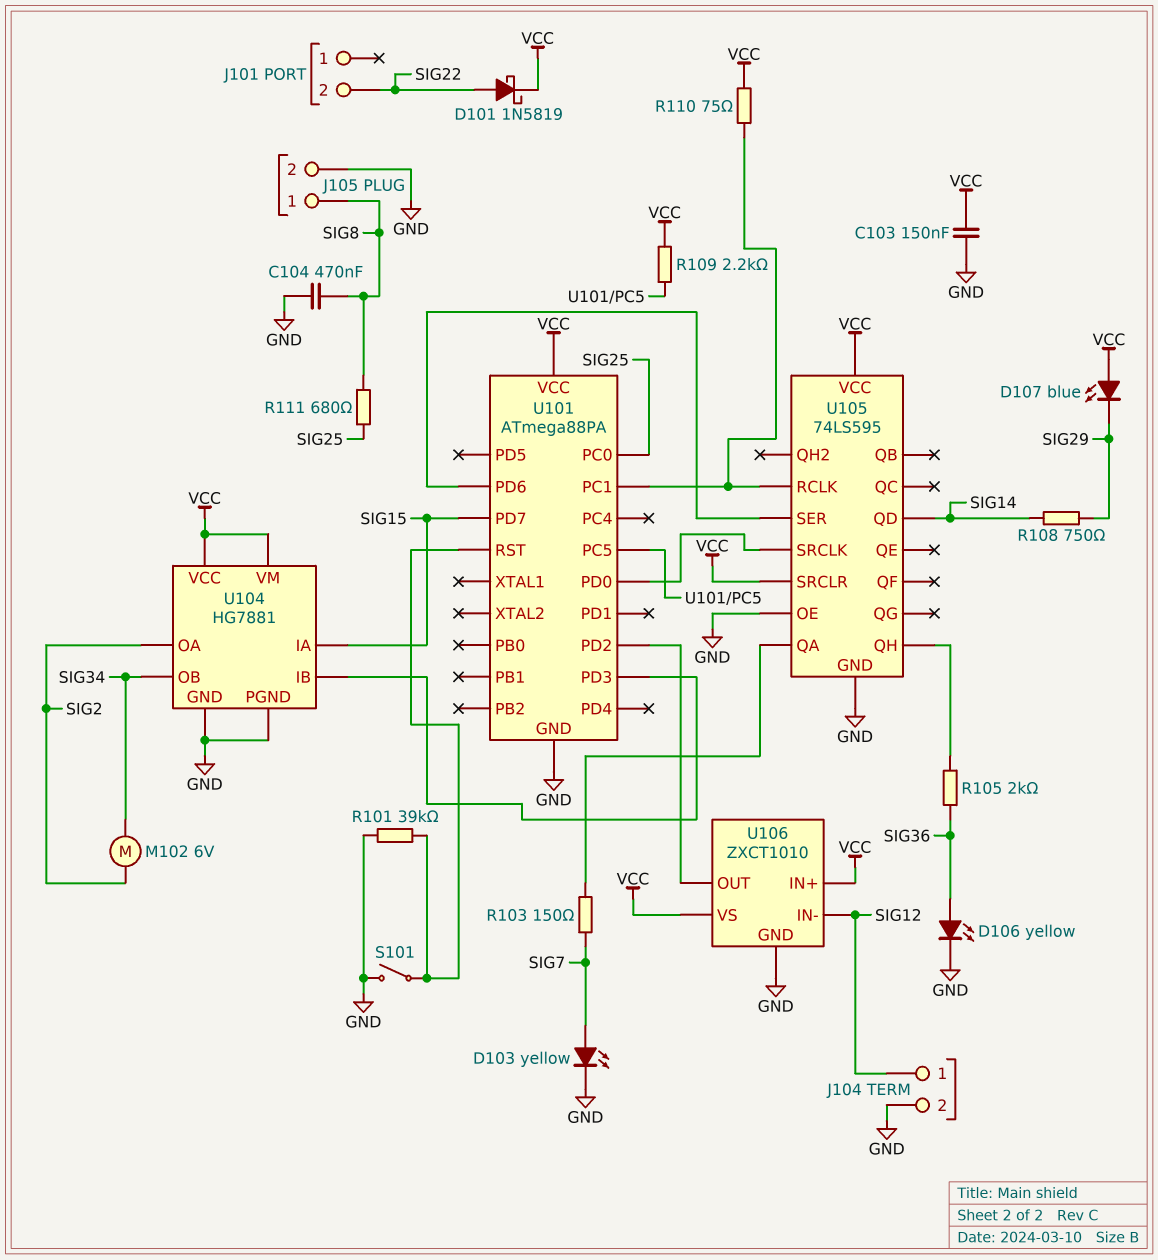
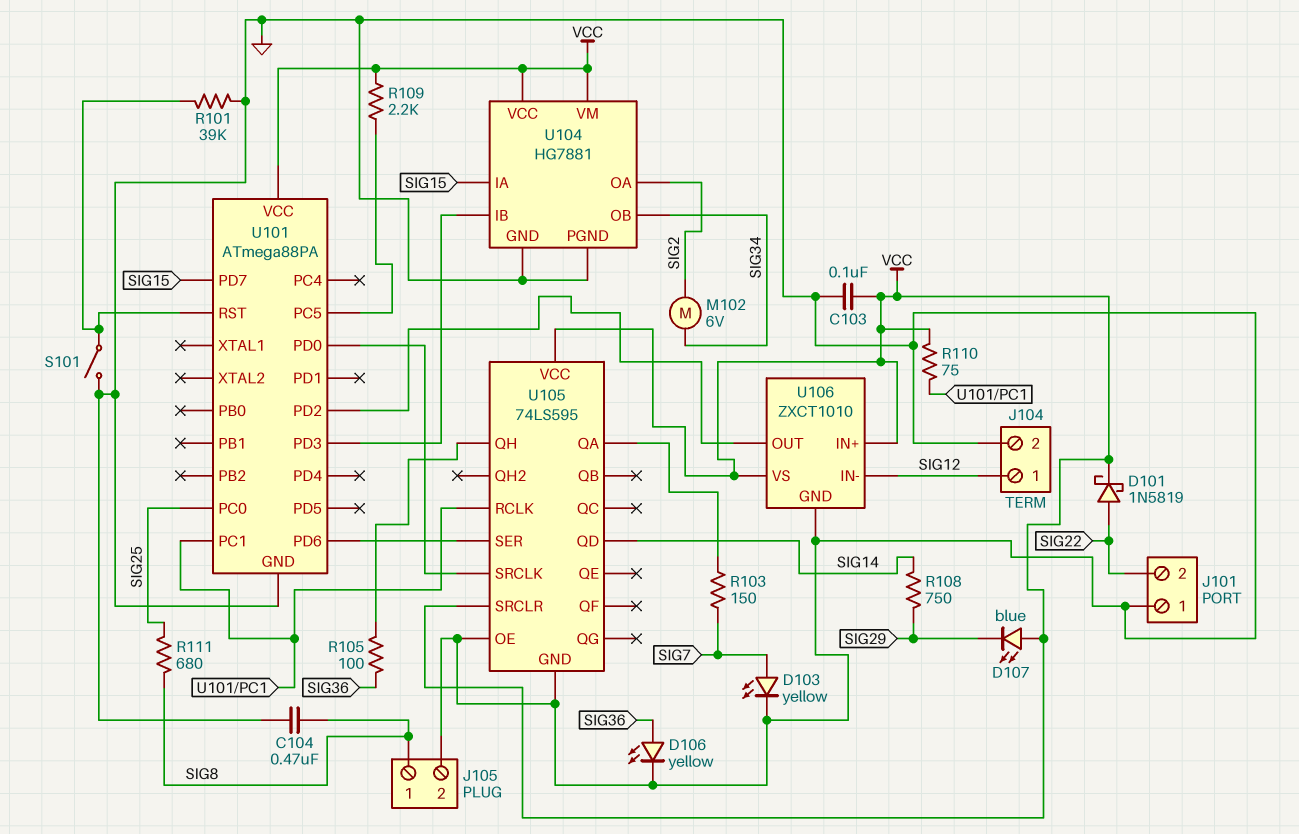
C103: 150nF (GND, VCC) -> 100nF (GND, VCC)
J101 pin 1: none -> GND
R105: 2k (SIG36, U105/QH) -> 100 (SIG36, U105/QH)

